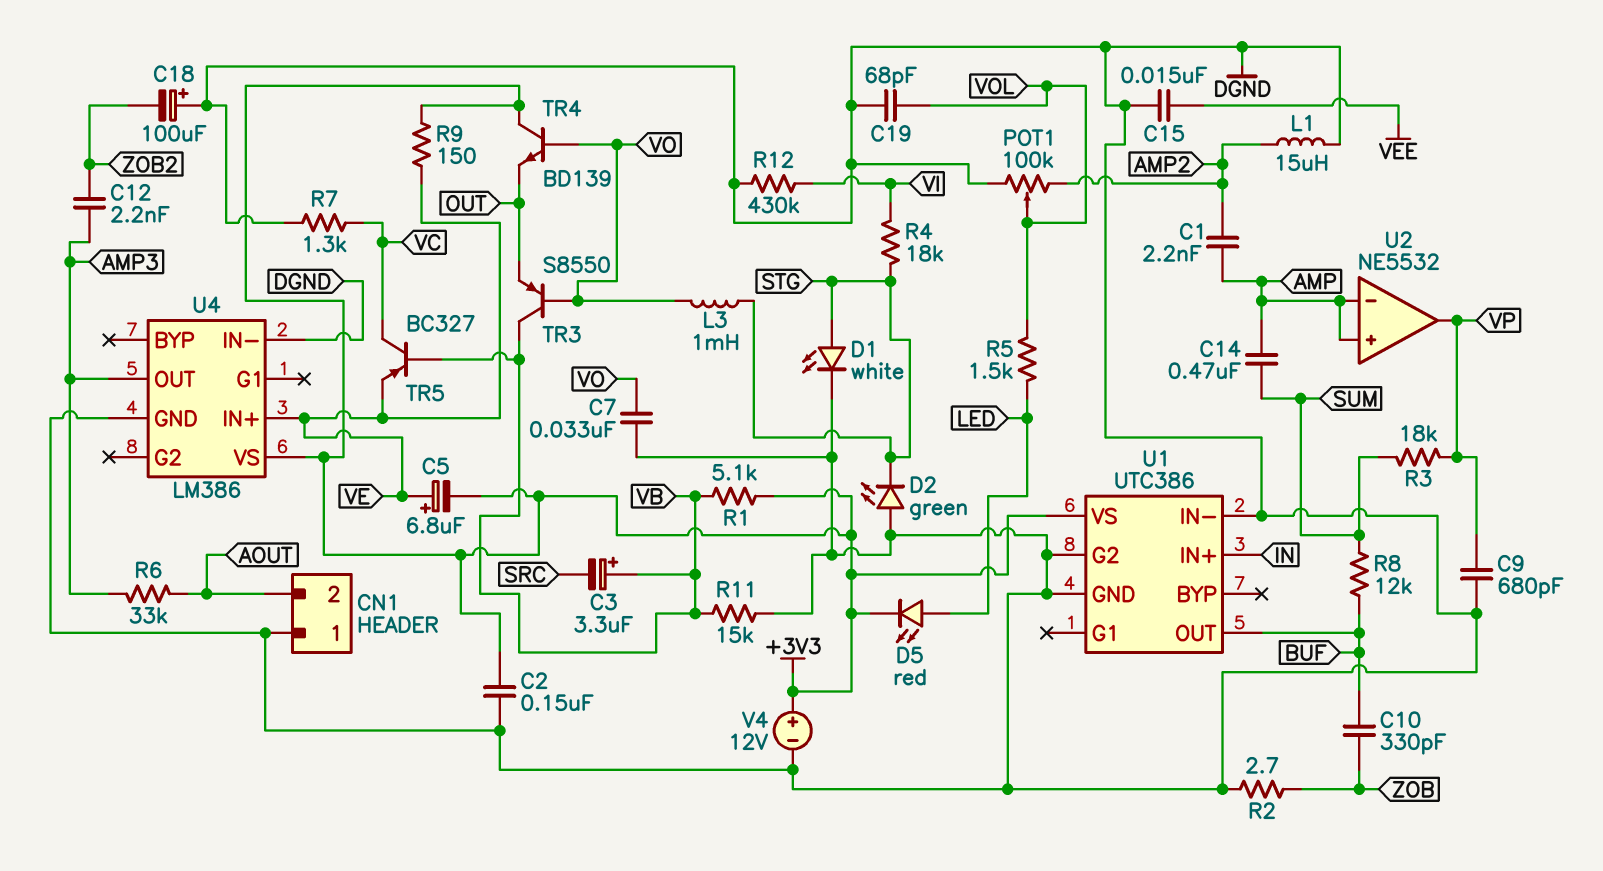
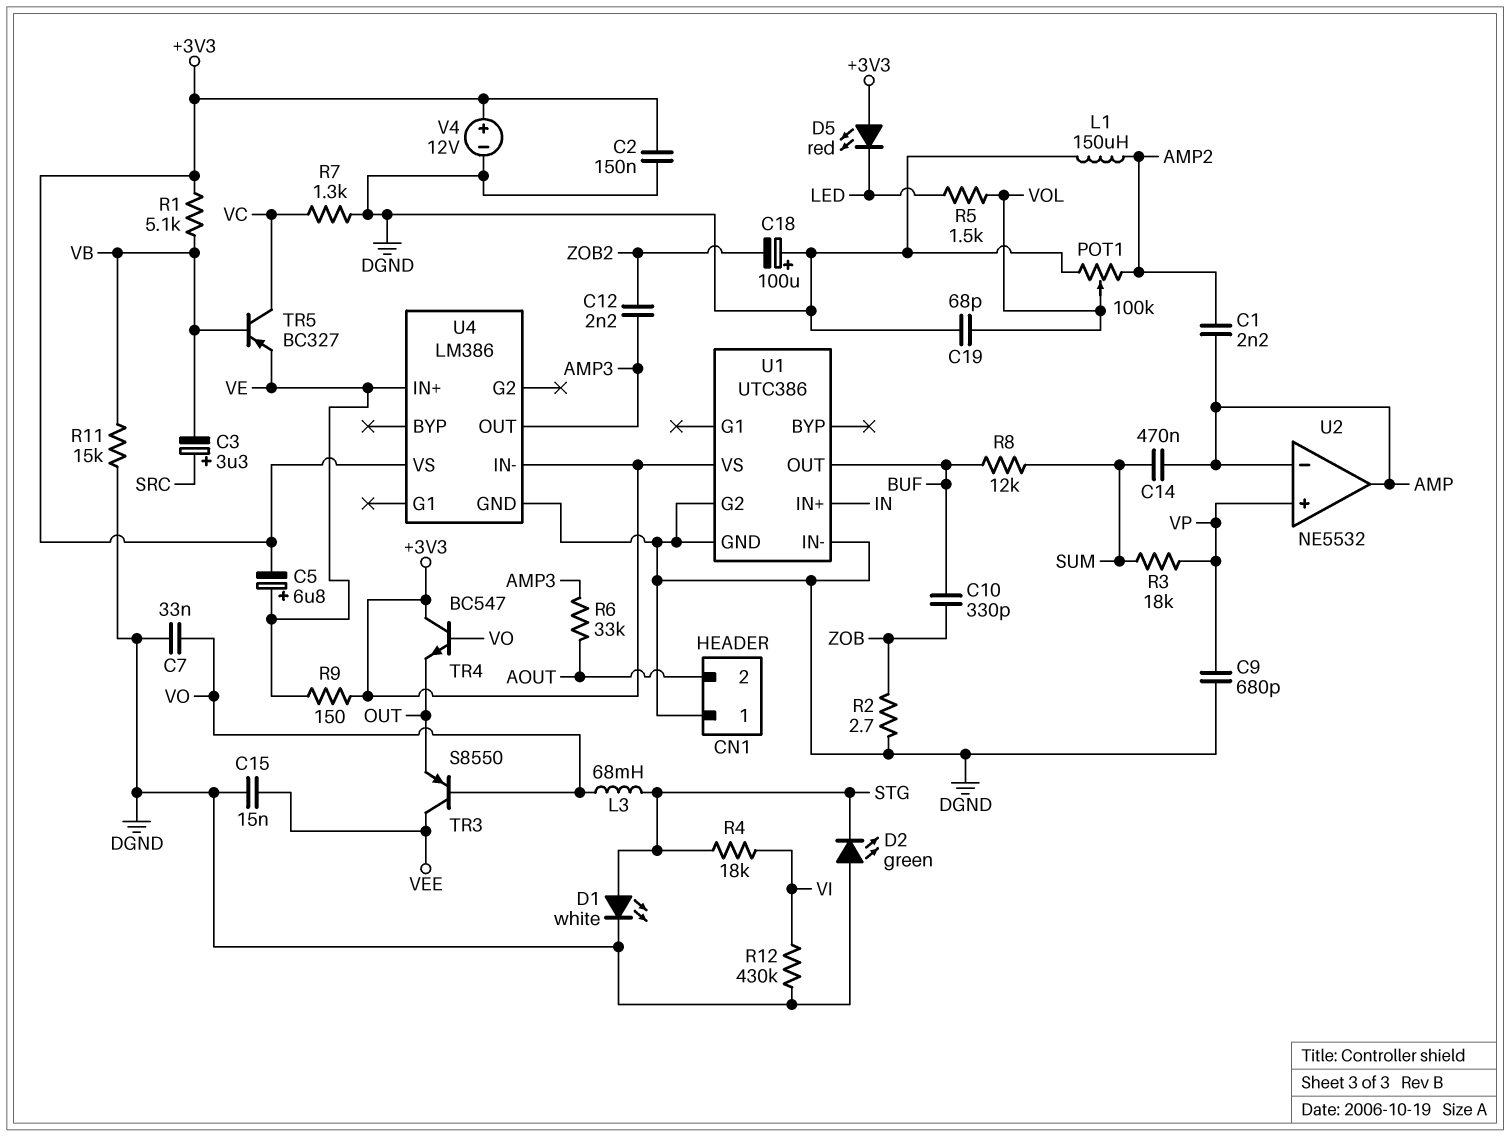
C3: 3.3uF (plus VB, minus SRC) -> 3.3uF (plus SRC, minus VB)
D5: LED red (A LED, K +3V3) -> LED red (A +3V3, K LED)
L1: 15uH (AMP2, DGND) -> 150uH (AMP2, DGND)
L3: 1mH (STG, VO) -> 68mH (STG, VO)
TR3: PNP S8550 (B VO, C VB, E OUT) -> PNP S8550 (B VO, C VEE, E OUT)
TR4: NPN BD139 (B VO, C +3V3, E OUT) -> NPN BC547 (B VO, C +3V3, E OUT)
U2 pin in+: AMP -> VP
U2 pin out: VP -> AMP
U4 pin IN-: DGND -> +3V3

